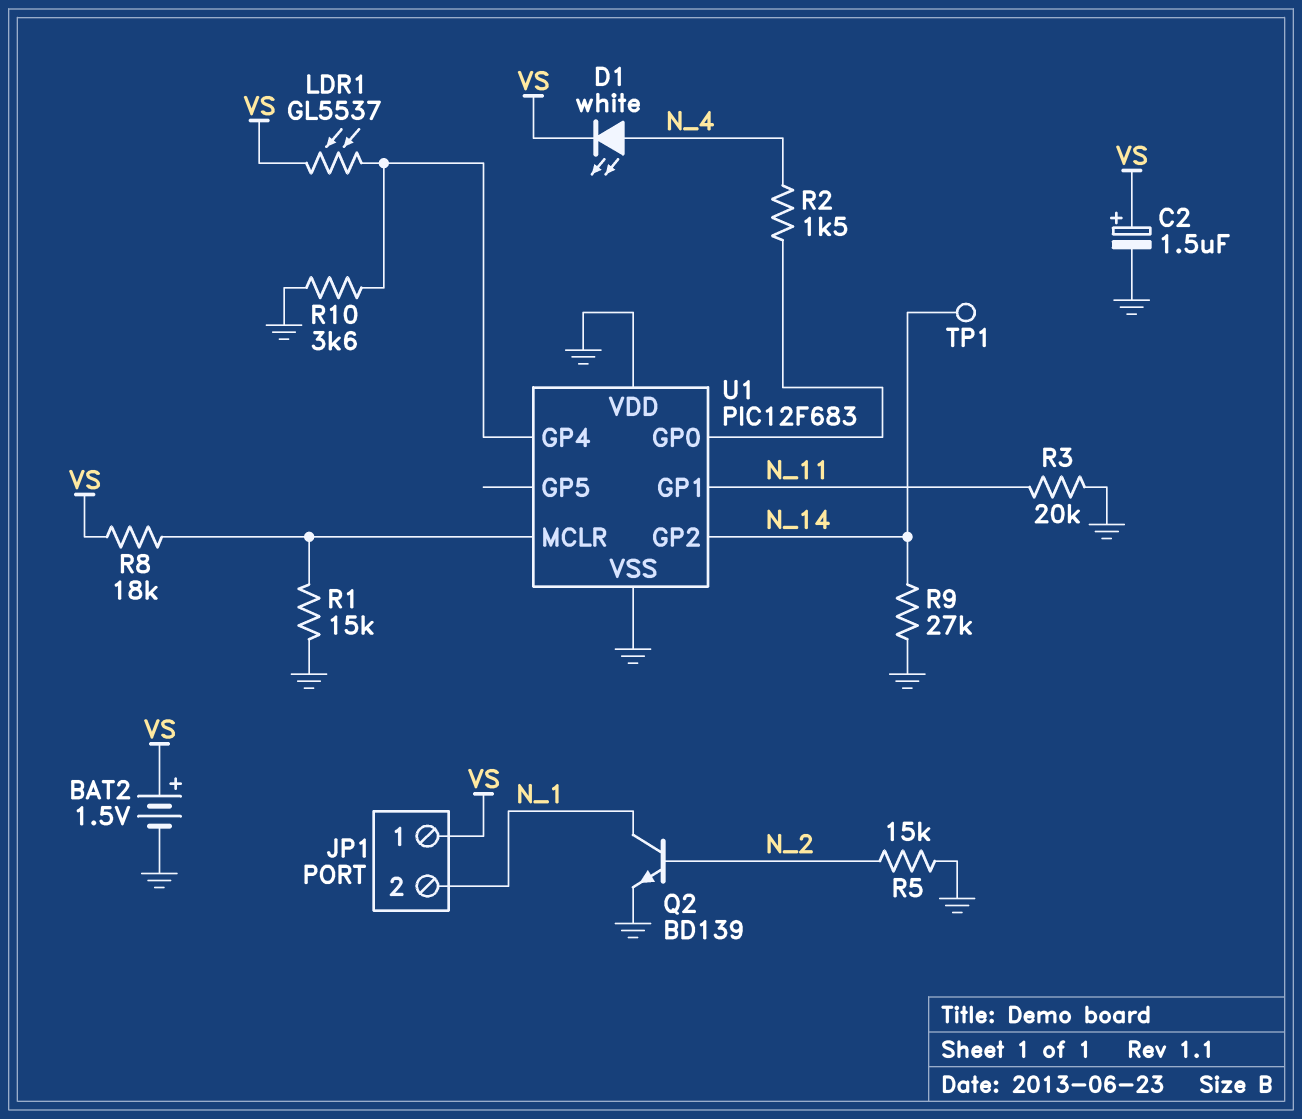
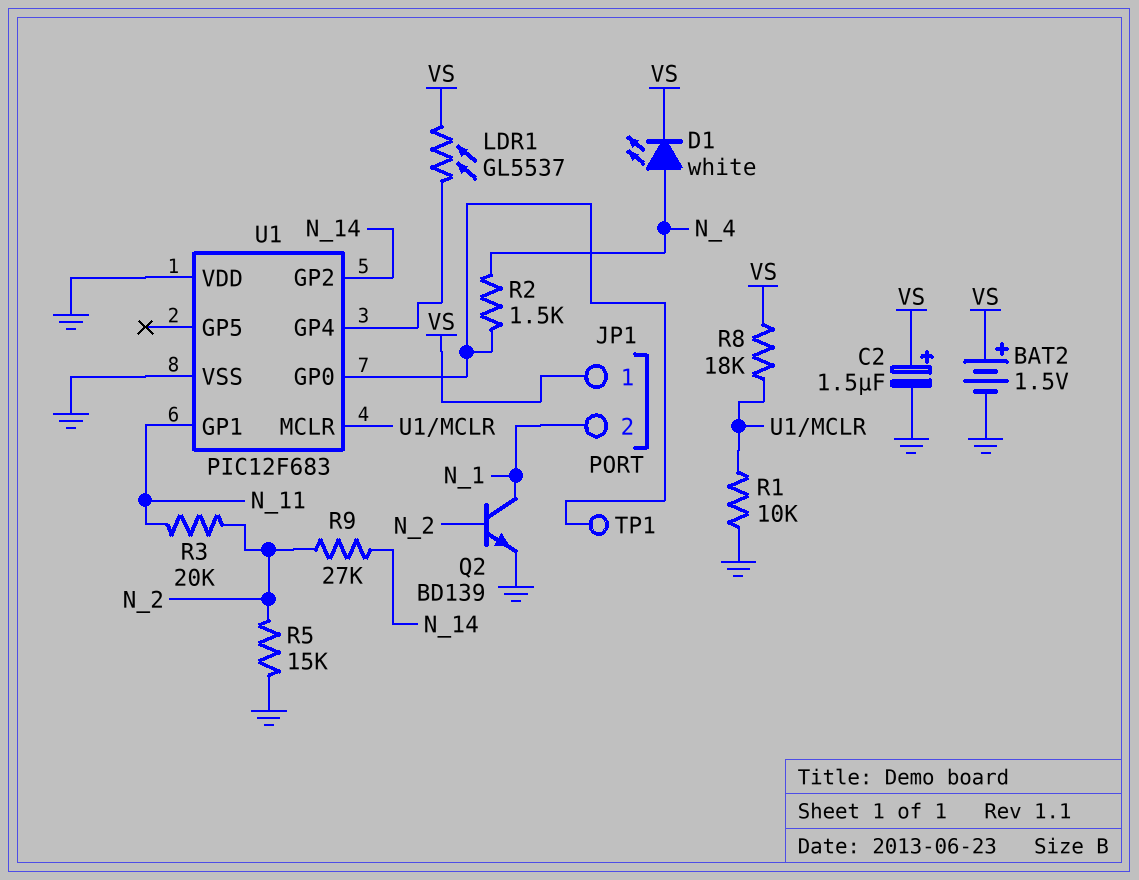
R1: 15k (GND, U1/MCLR) -> 10k (GND, U1/MCLR)
R3: 20k (GND, N_11) -> 20k (N_2, N_11)
R9: 27k (GND, N_14) -> 27k (N_2, N_14)
R10: 3.6k (GND, U1/GP4) -> none
TP1: test point (N_14) -> test point (U1/GP0)

